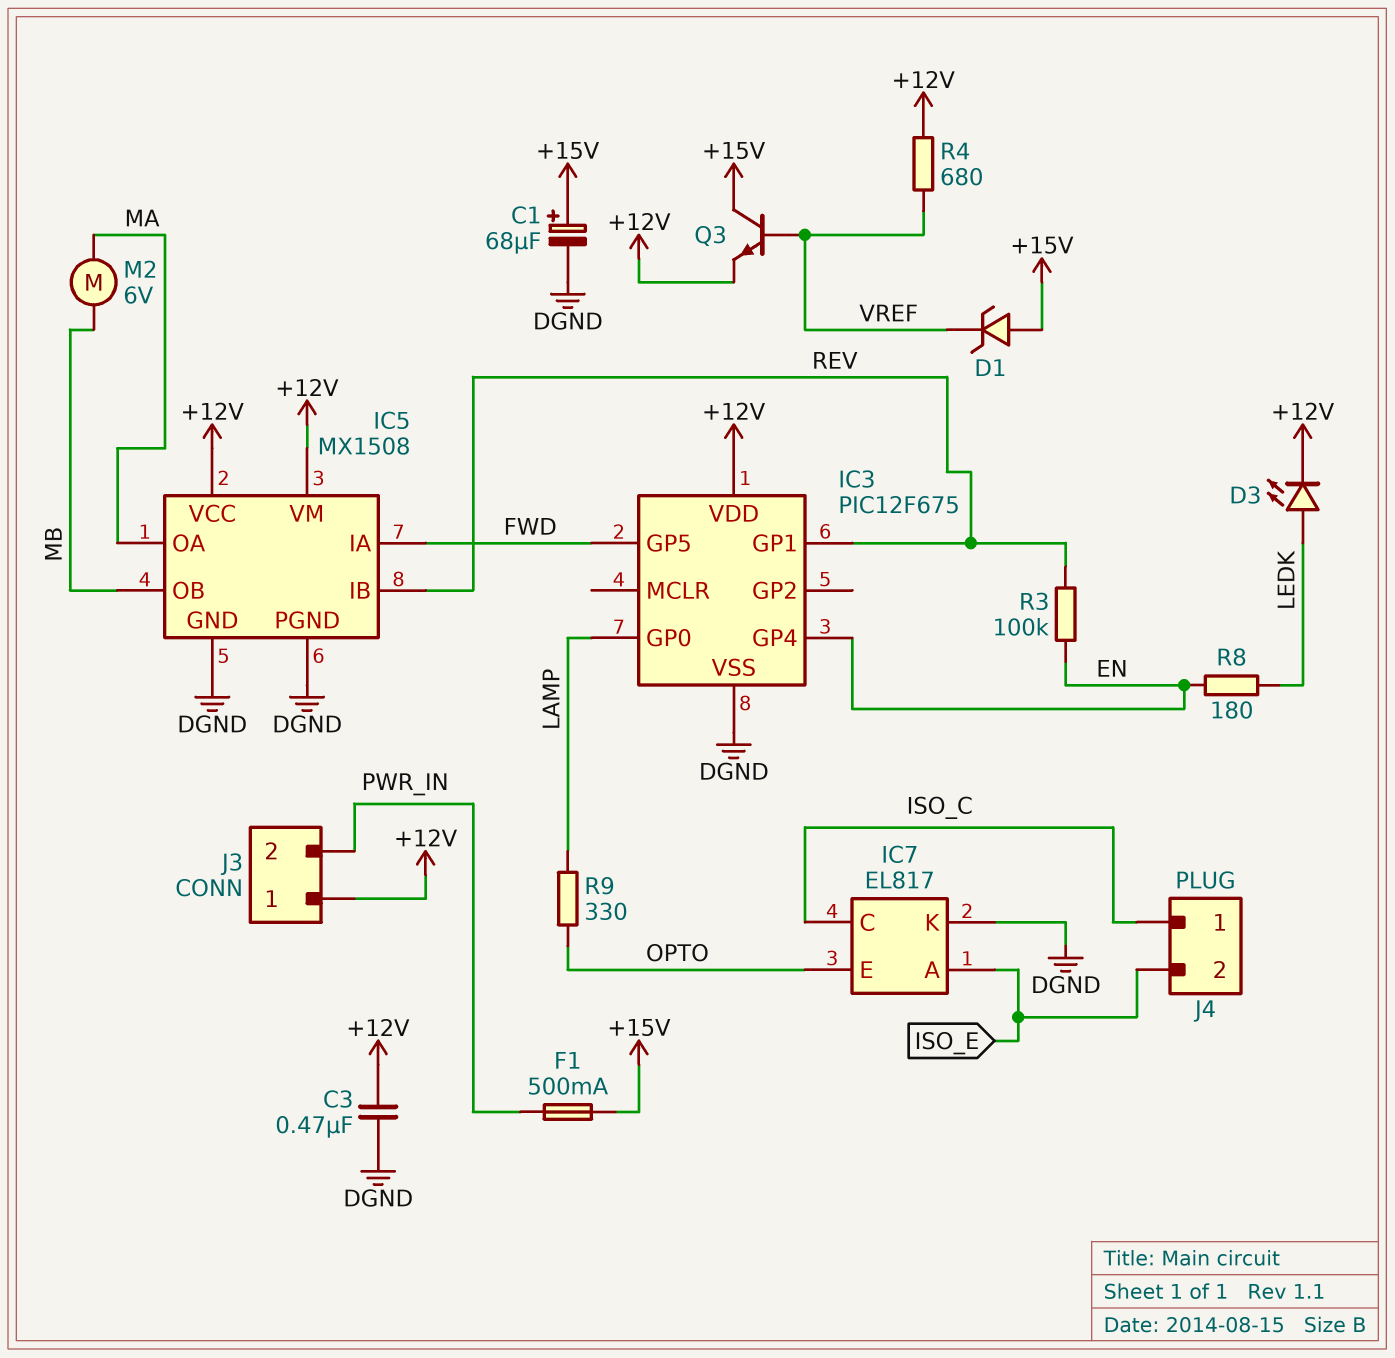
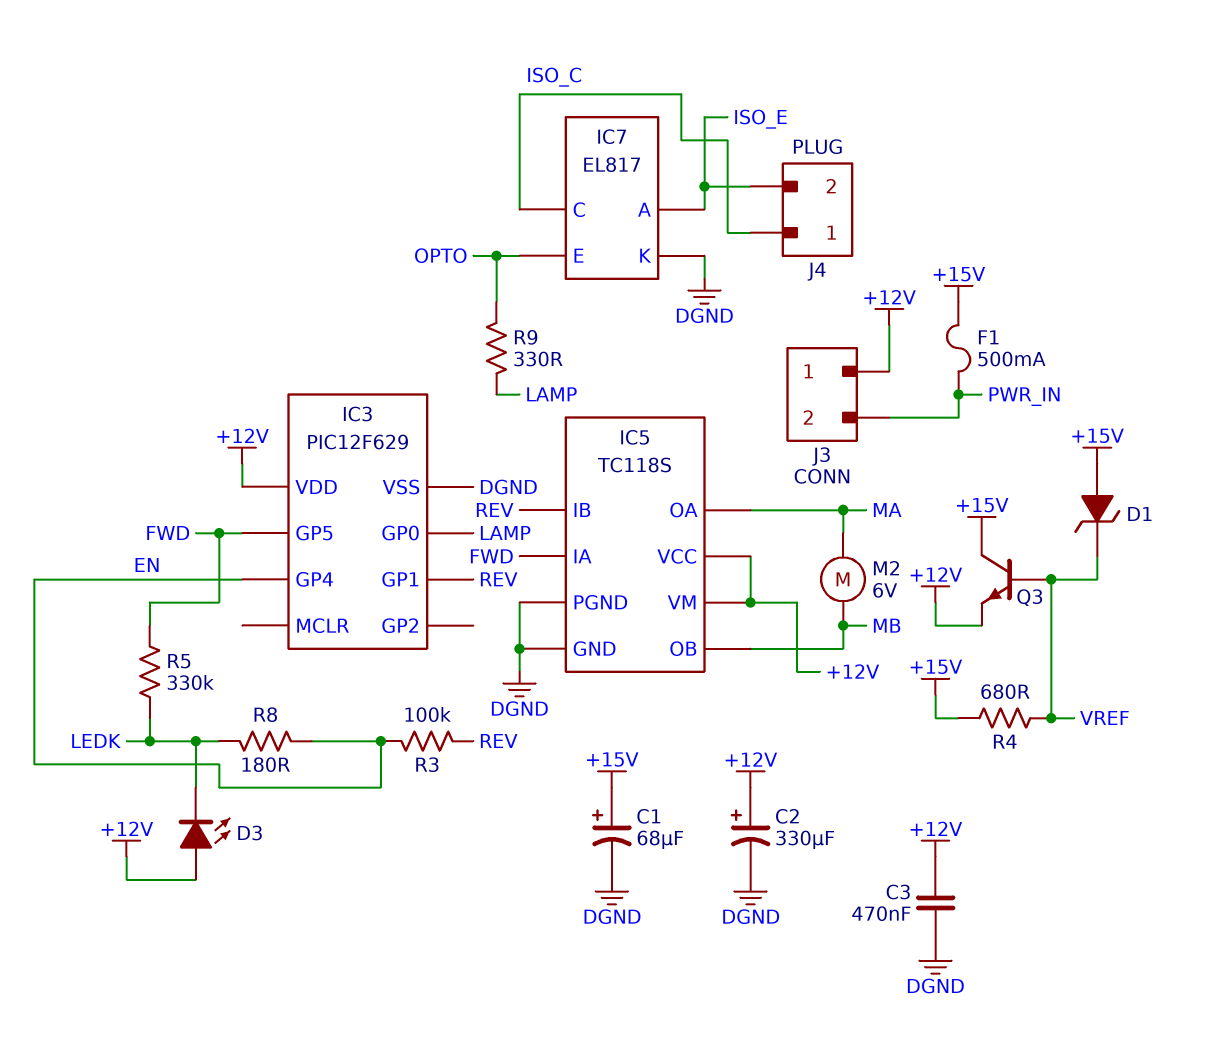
C2: none -> 330uF (plus +12V, minus DGND)
D3: LED (A LEDK, K +12V) -> LED (A +12V, K LEDK)
IC3: PIC12F675 -> PIC12F629
IC5: MX1508 -> TC118S
R4: 680 (+12V, VREF) -> 680 (+15V, VREF)
R5: none -> 330k (FWD, LEDK)

